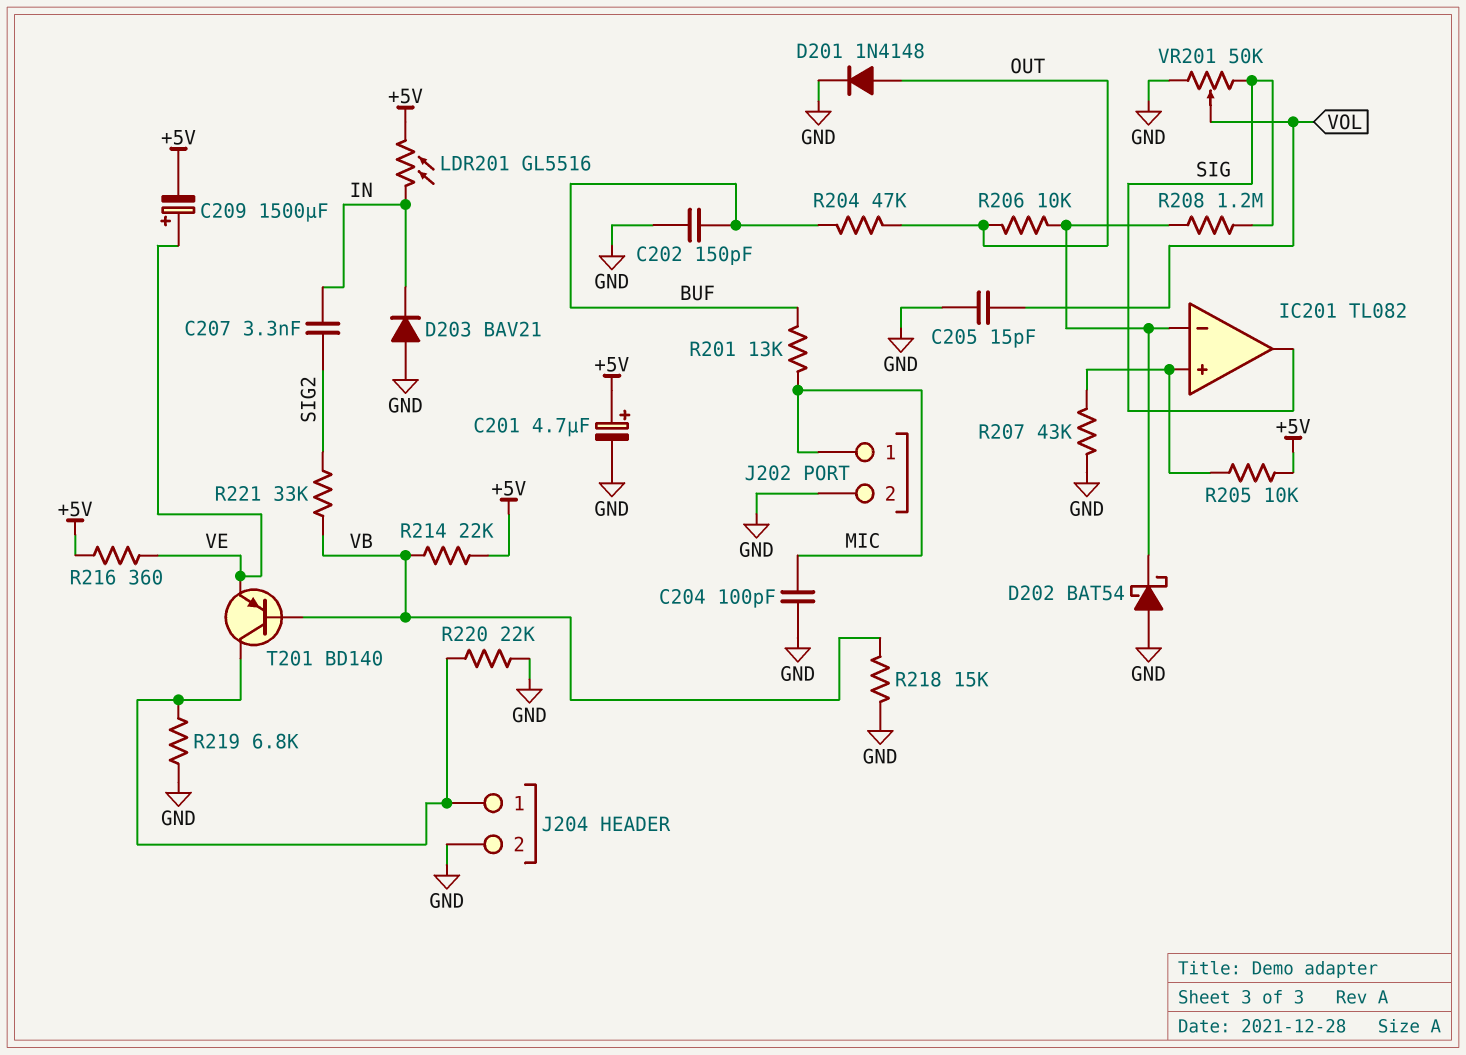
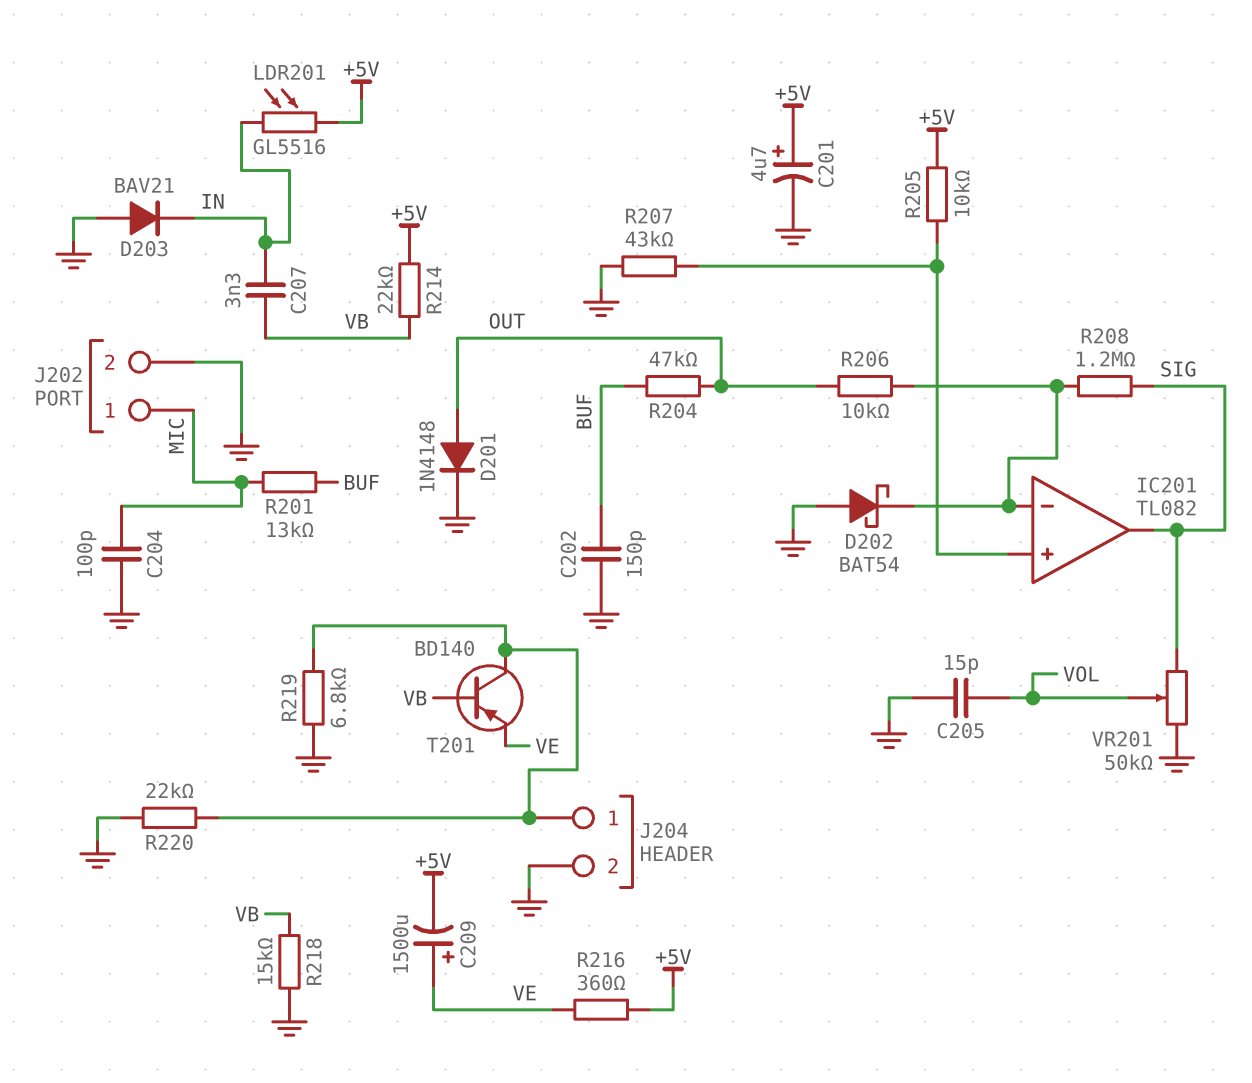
C207: 3.3nF (IN, SIG2) -> 3.3nF (IN, VB)
R221: 33k (SIG2, VB) -> none

